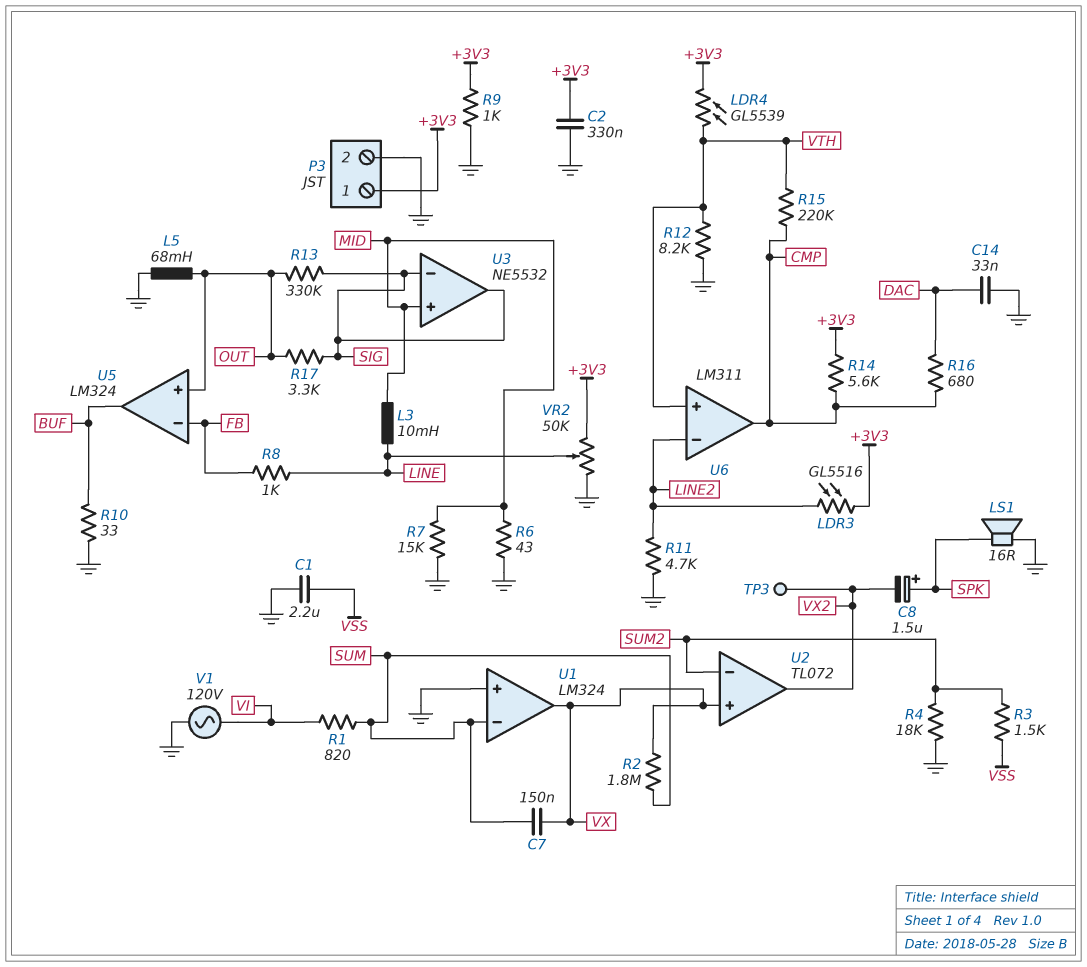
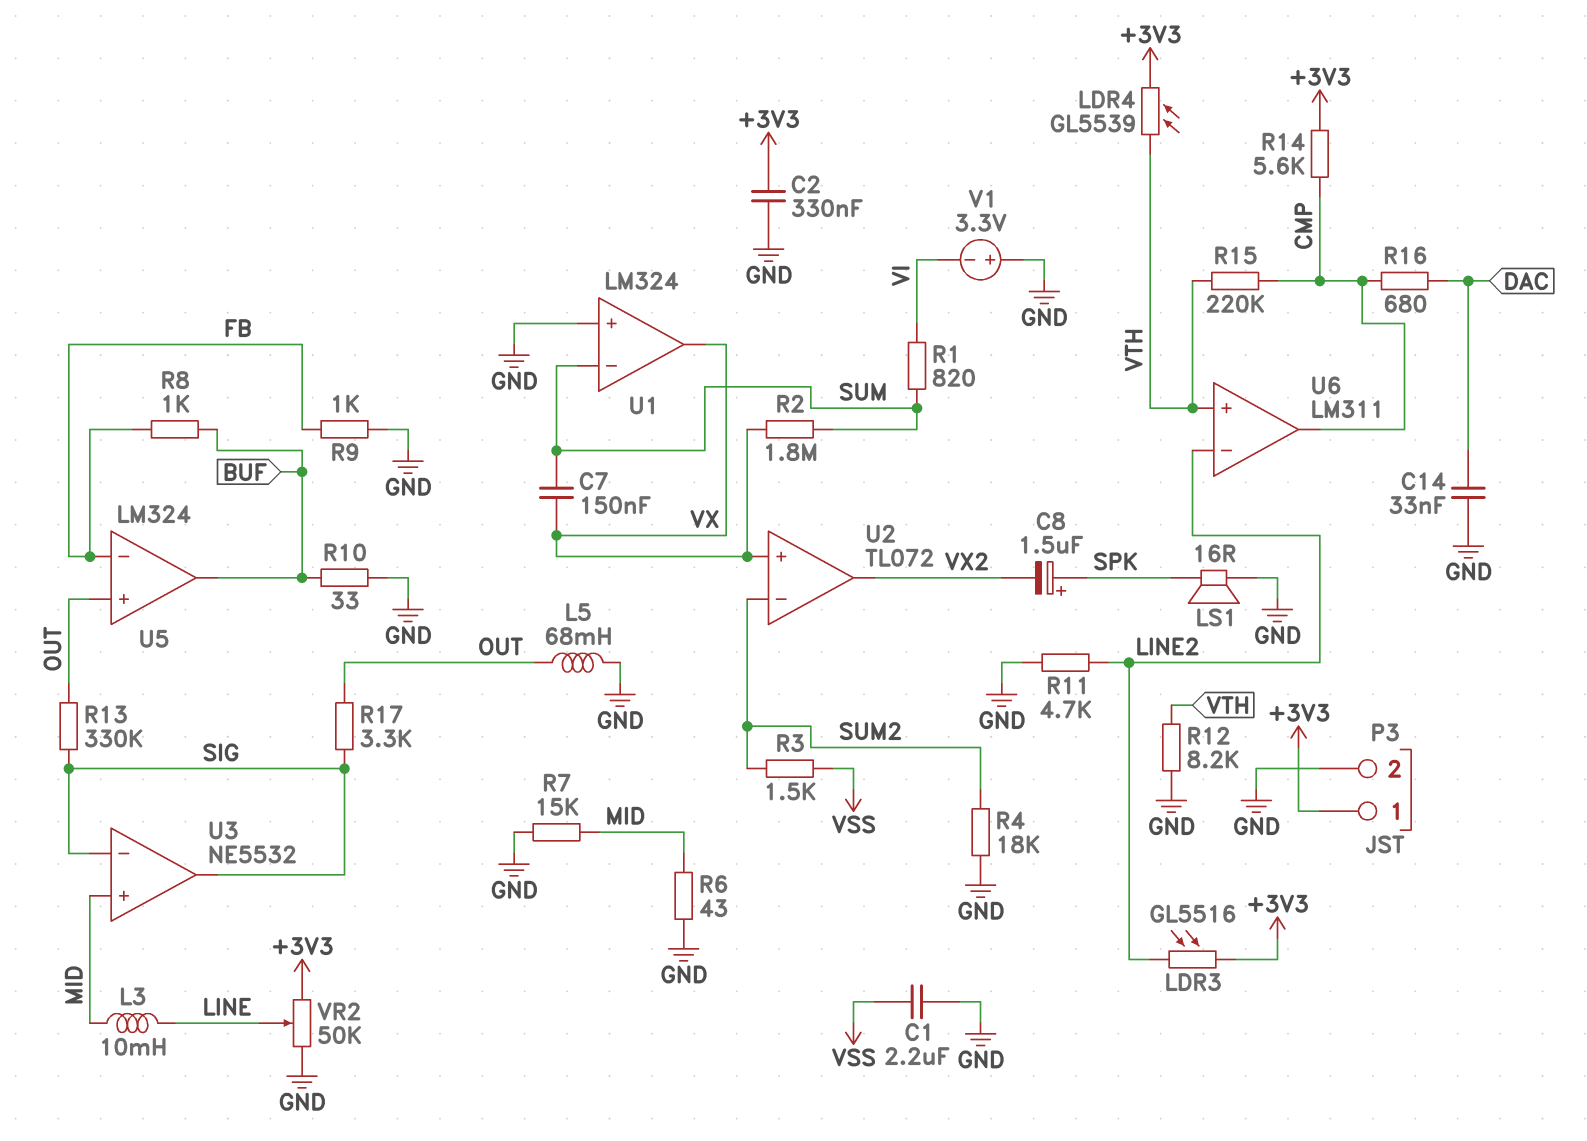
R8: 1k (FB, LINE) -> 1k (BUF, FB)
R9: 1k (+3V3, GND) -> 1k (FB, GND)
TP3: test point (VX2) -> none
V1: AC 120V (GND, VI) -> 3.3V (plus GND, minus VI)

